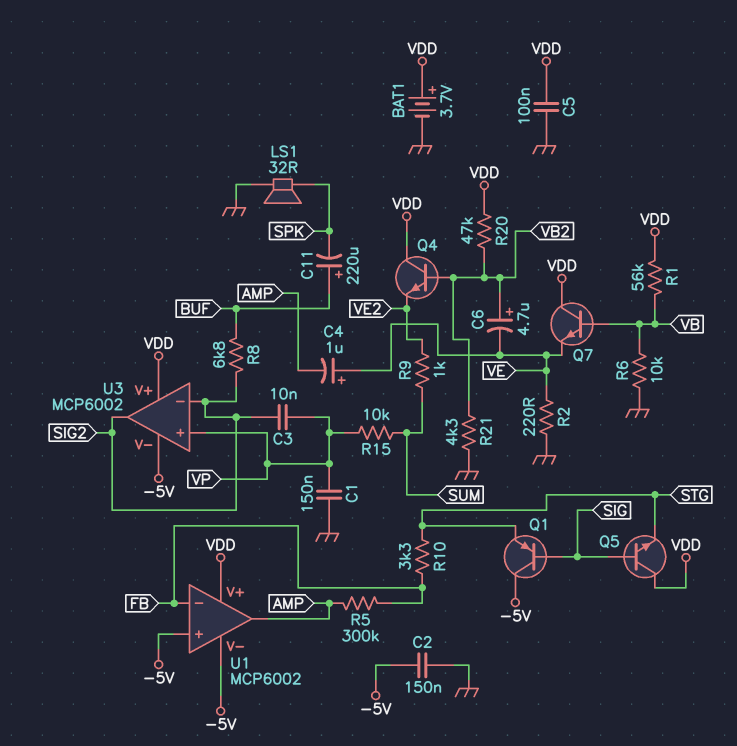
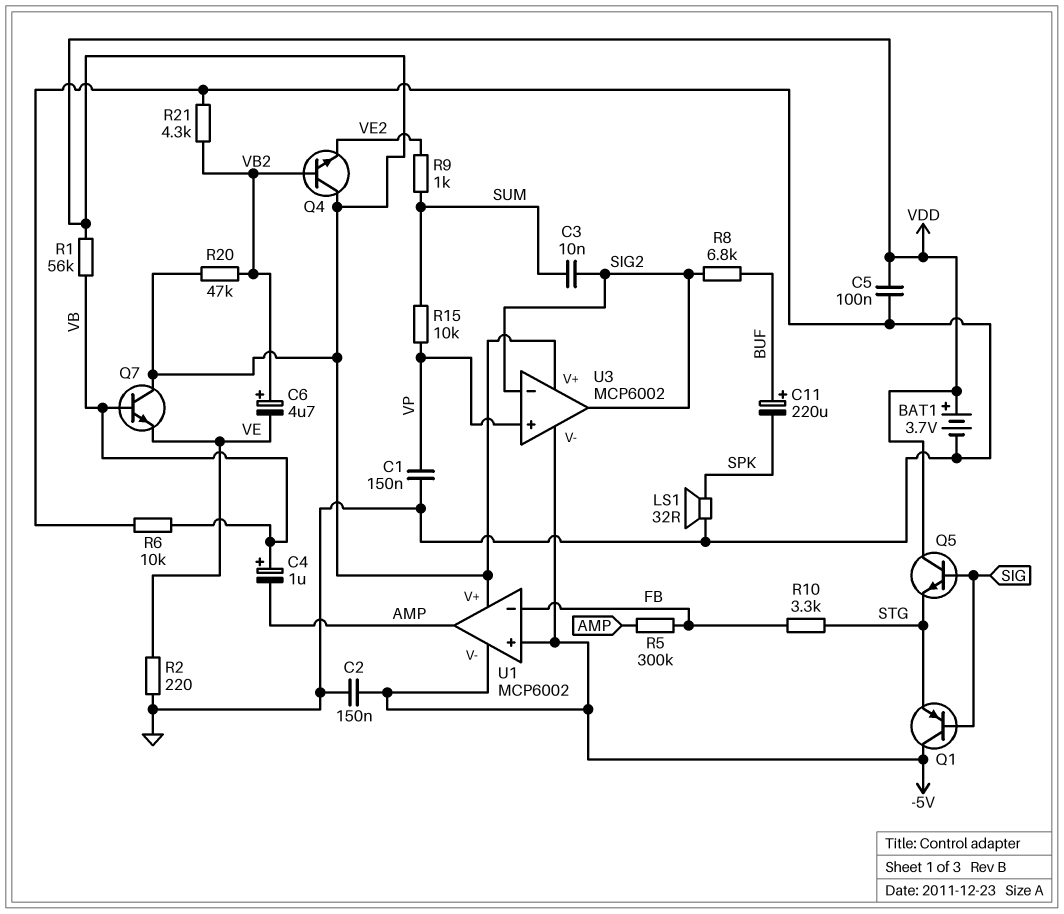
C3: 10nF (SIG2, VP) -> 10nF (SIG2, SUM)
C4: 1uF (plus VE, minus AMP) -> 1uF (plus VB, minus AMP)

